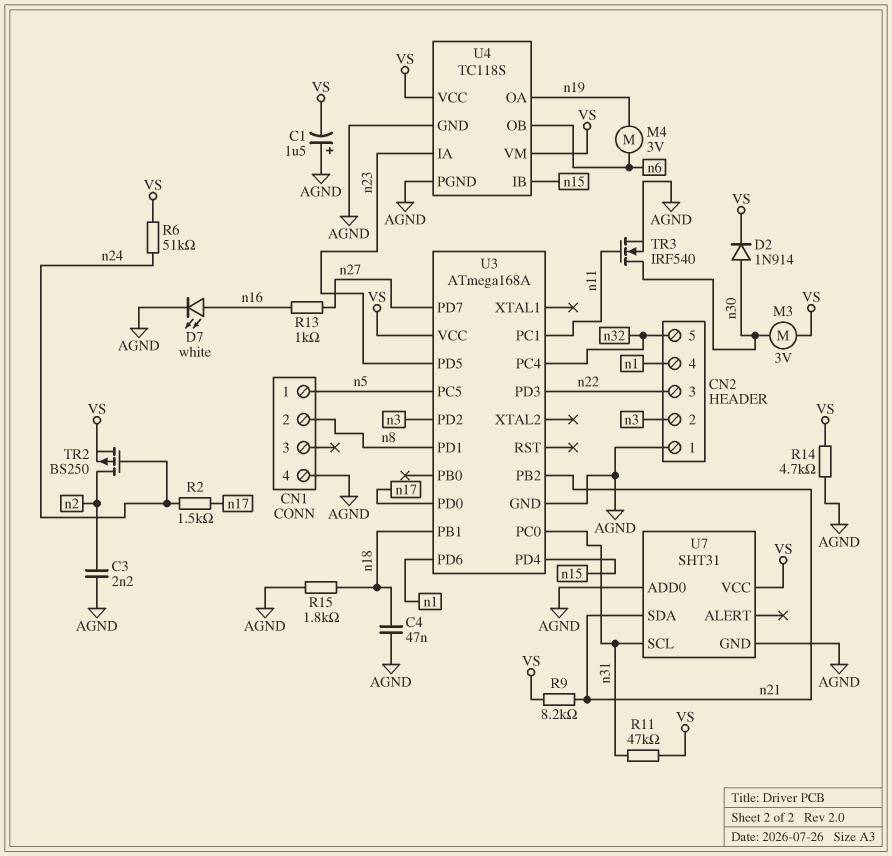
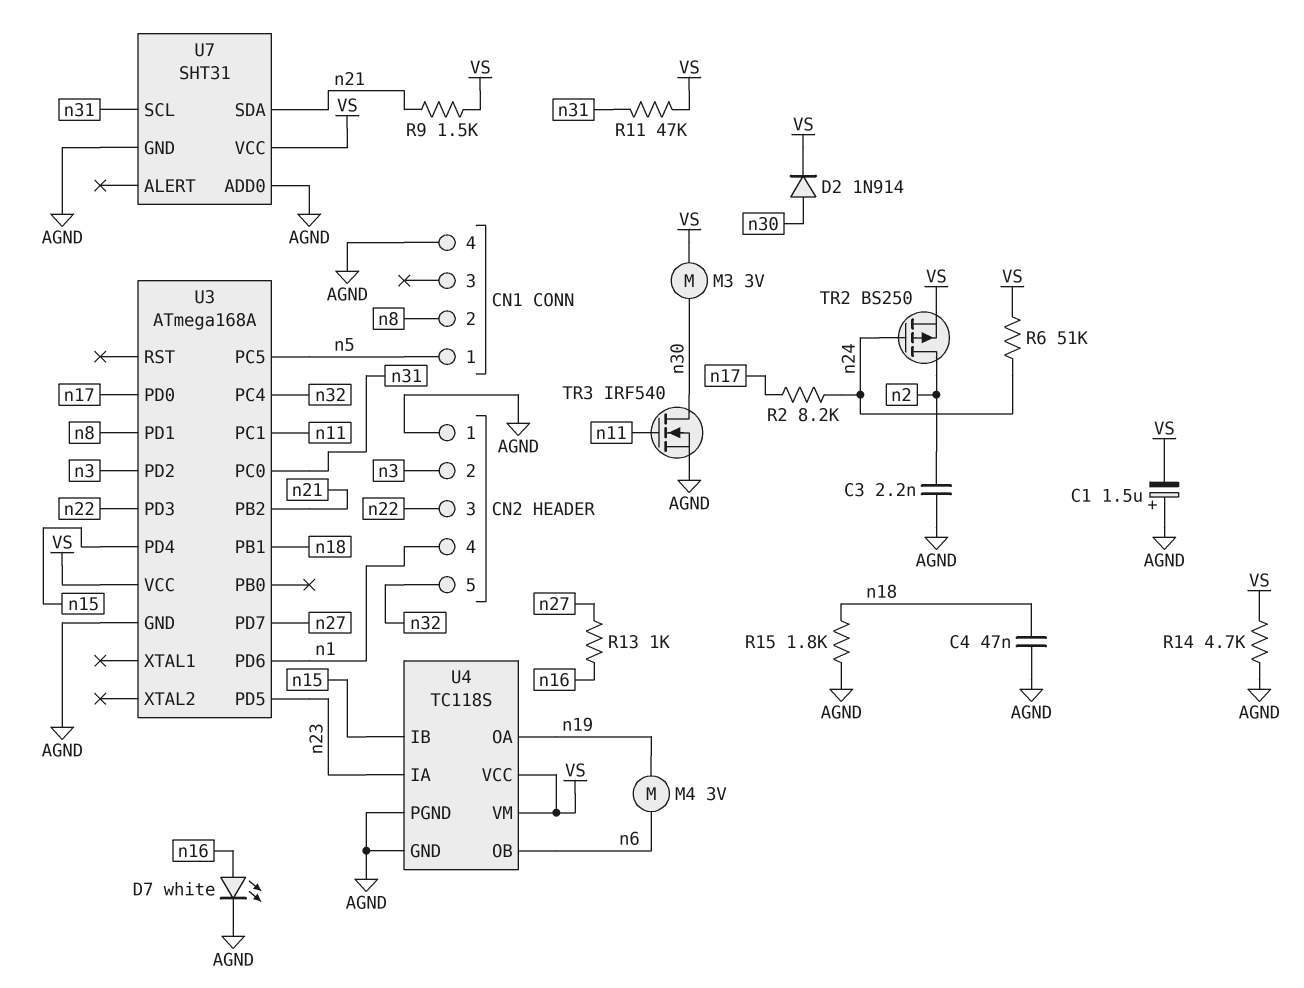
R2: 1.5k (n17, n24) -> 8.2k (n17, n24)
R9: 8.2k (VS, n21) -> 1.5k (VS, n21)

